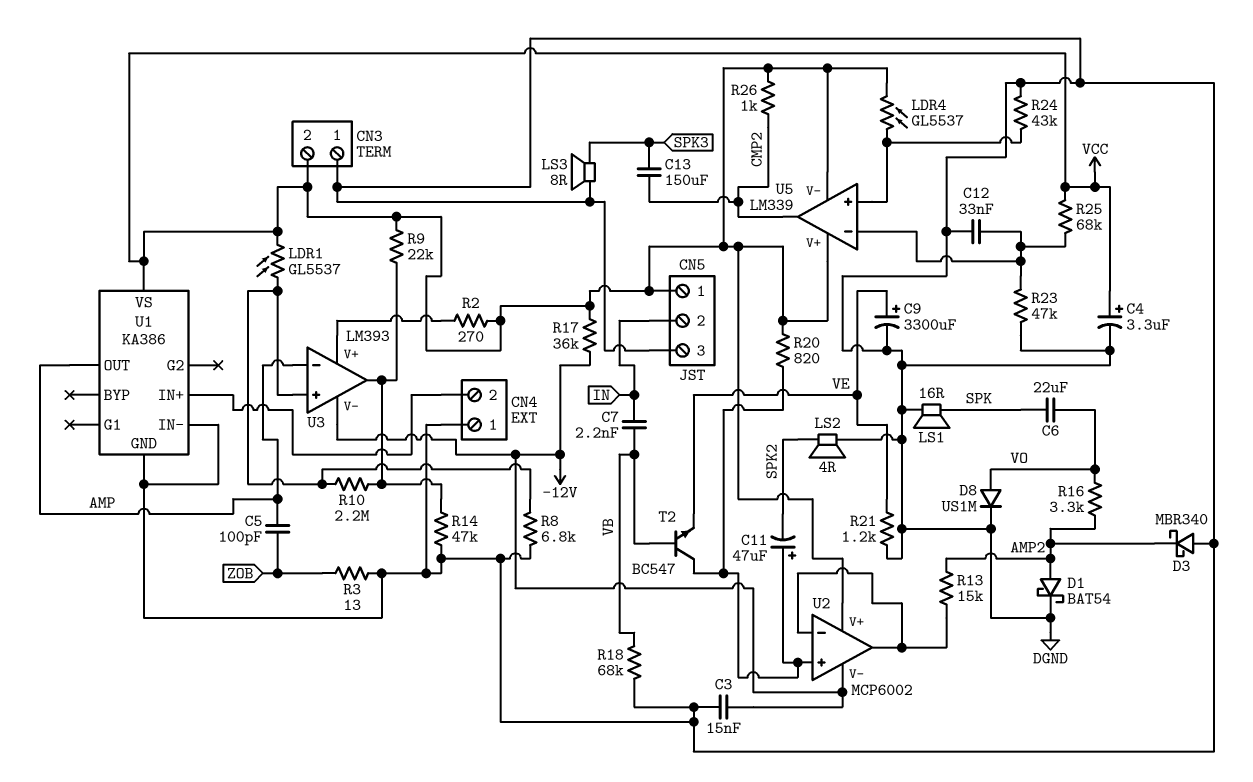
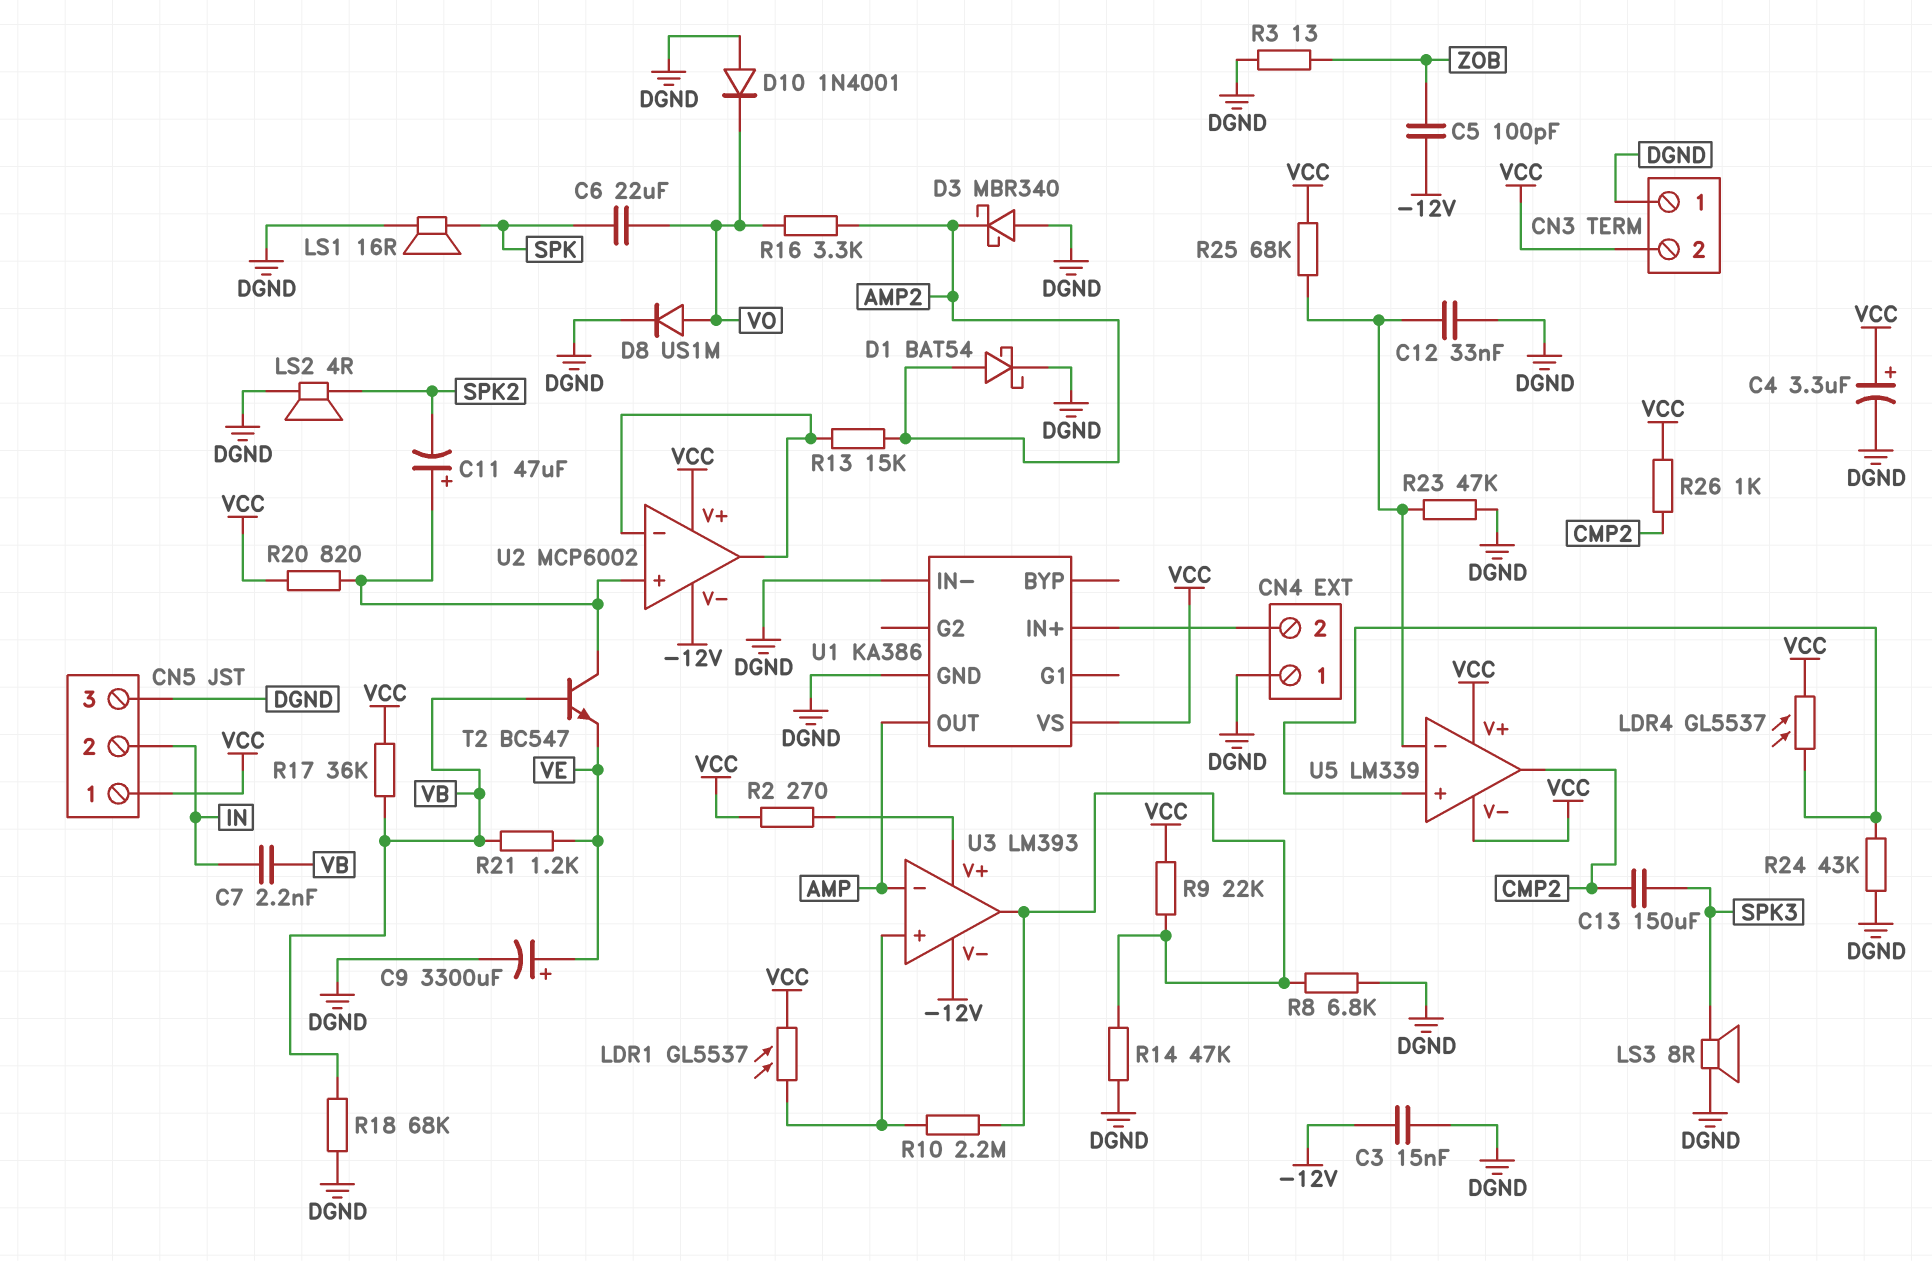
C5: 100pF (AMP, ZOB) -> 100pF (-12V, ZOB)
D10: none -> diode 1N4001 (A DGND, K VO)
R8: 6.8k (DGND, U3/in+) -> 6.8k (DGND, U3/out)
R17: 36k (-12V, VCC) -> 36k (VB, VCC)
R21: 1.2k (DGND, VE) -> 1.2k (VB, VE)

